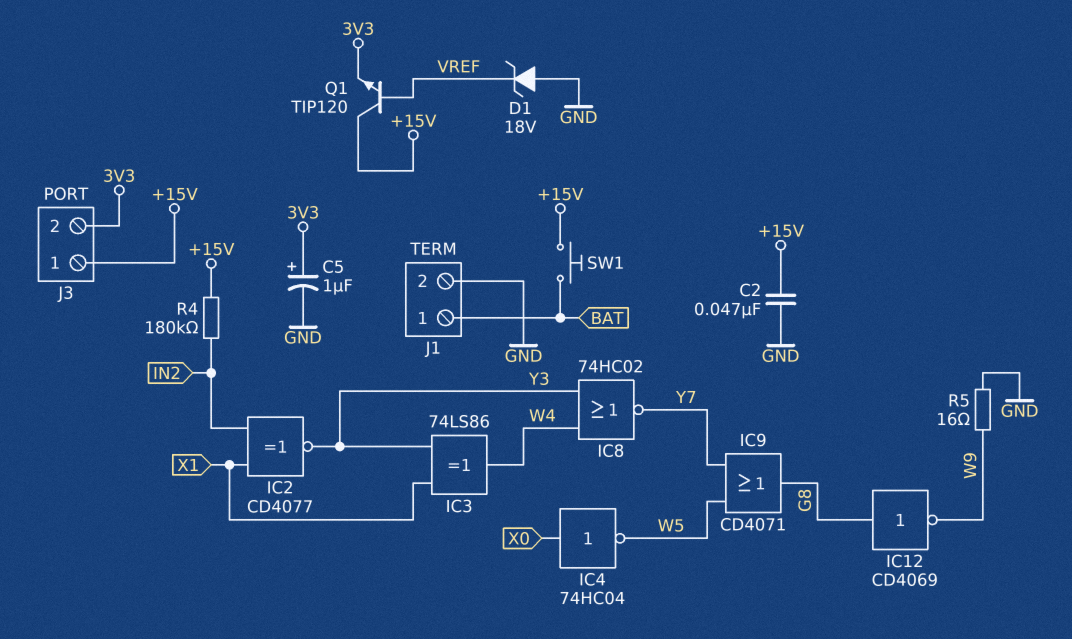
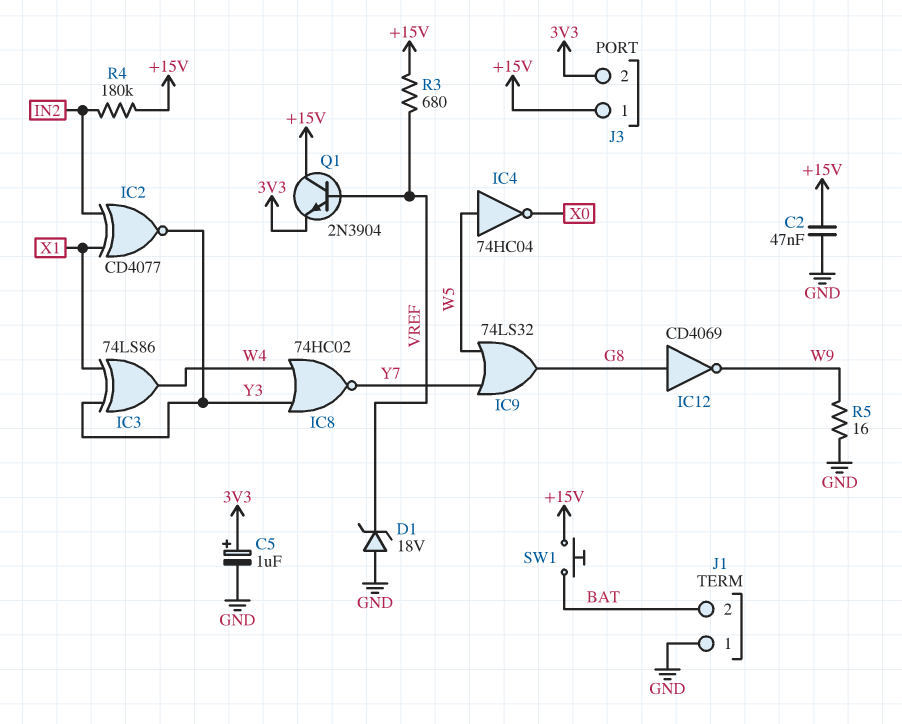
IC4: NOT 74HC04 (in X0, out W5) -> NOT 74HC04 (in W5, out X0)
IC9: OR CD4071 (in W5, in Y7, out G8) -> OR 74LS32 (in W5, in Y7, out G8)
J1 pin 1: BAT -> GND
J1 pin 2: GND -> BAT
Q1: NPN TIP120 (B VREF, C +15V, E 3V3) -> NPN 2N3904 (B VREF, C +15V, E 3V3)
R3: none -> 680 (+15V, VREF)

